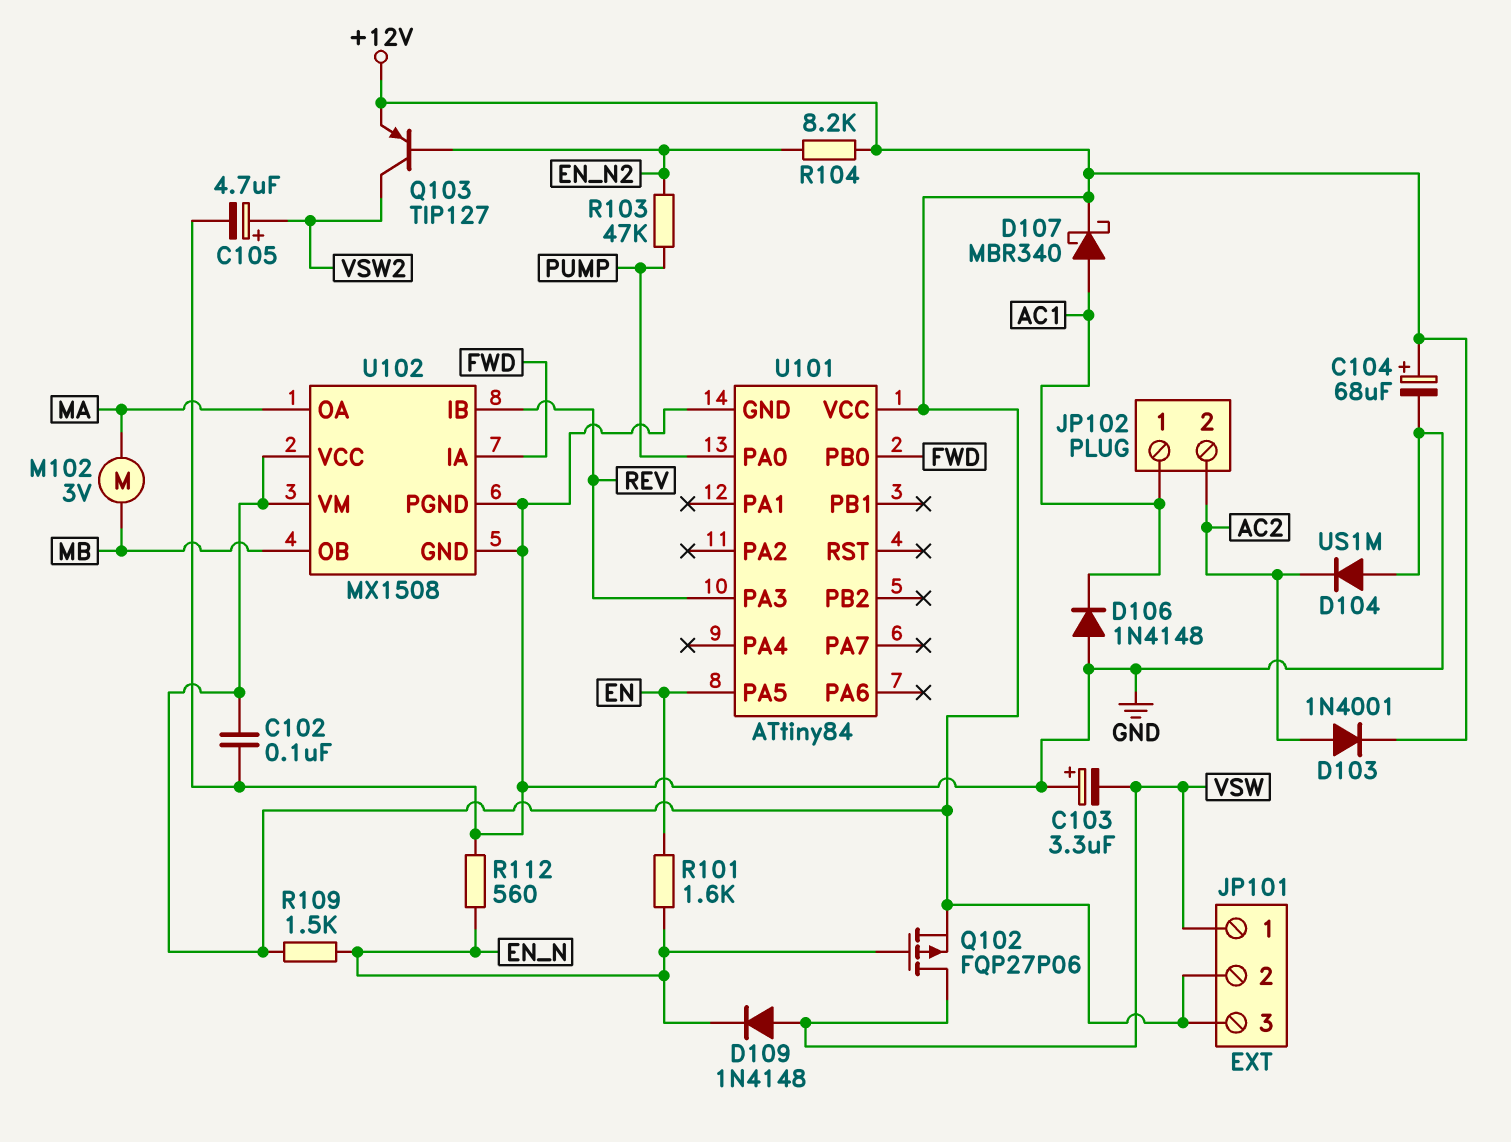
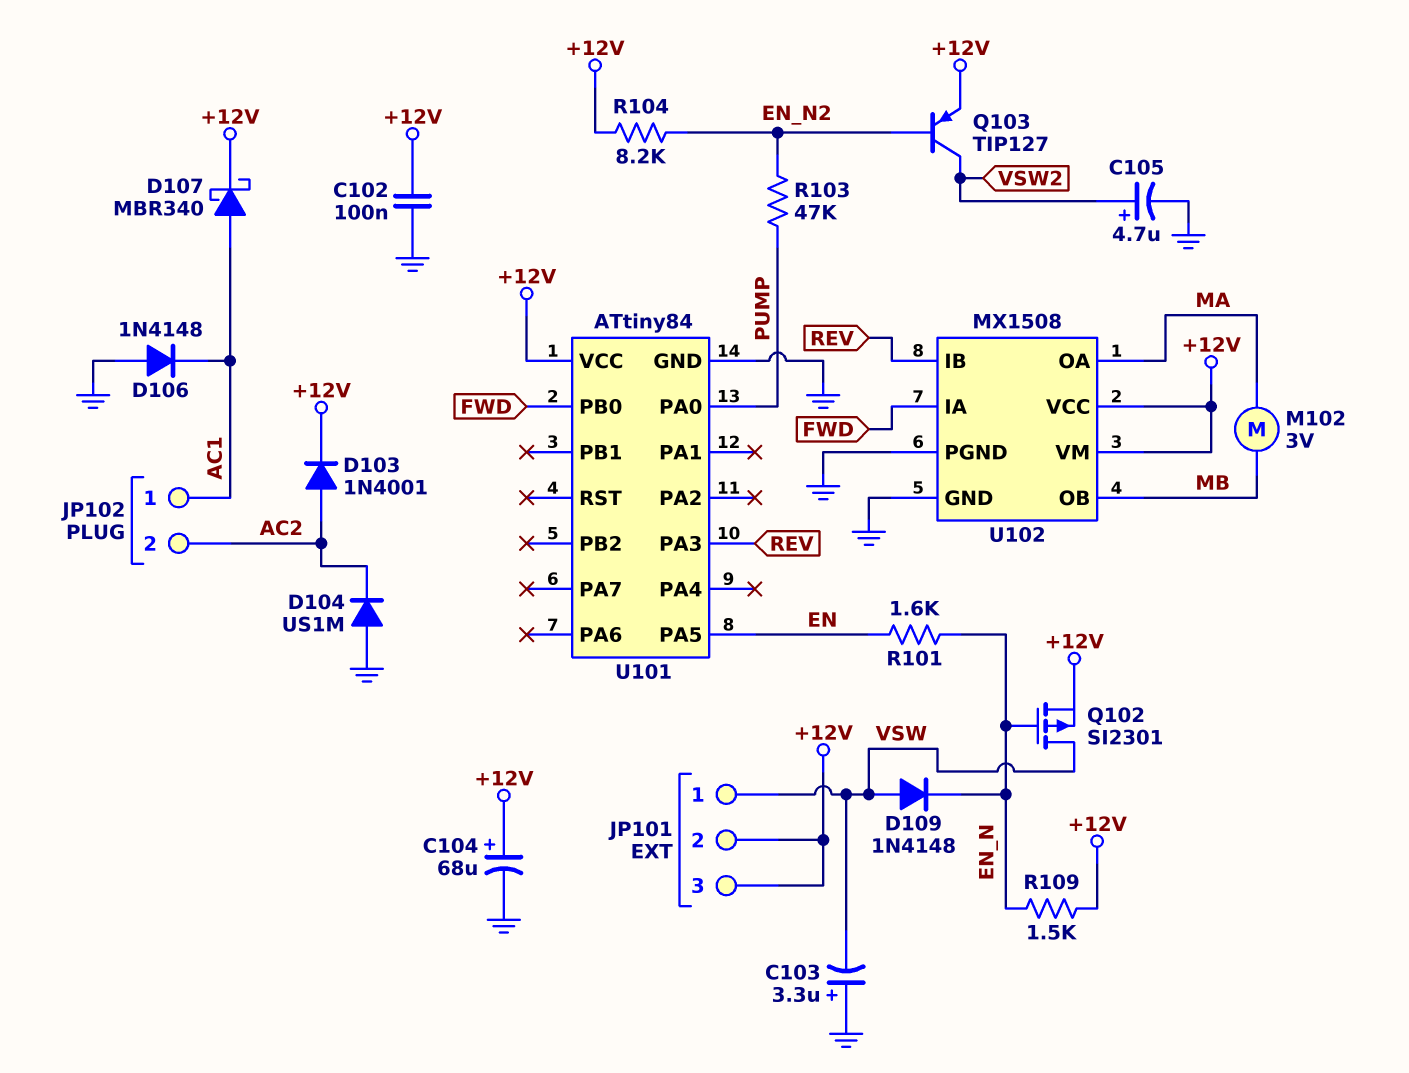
Q102: PMOS FQP27P06 (G EN_N, D VSW, S +12V) -> PMOS SI2301 (G EN_N, D VSW, S +12V)
R112: 560 (EN_N, GND) -> none

